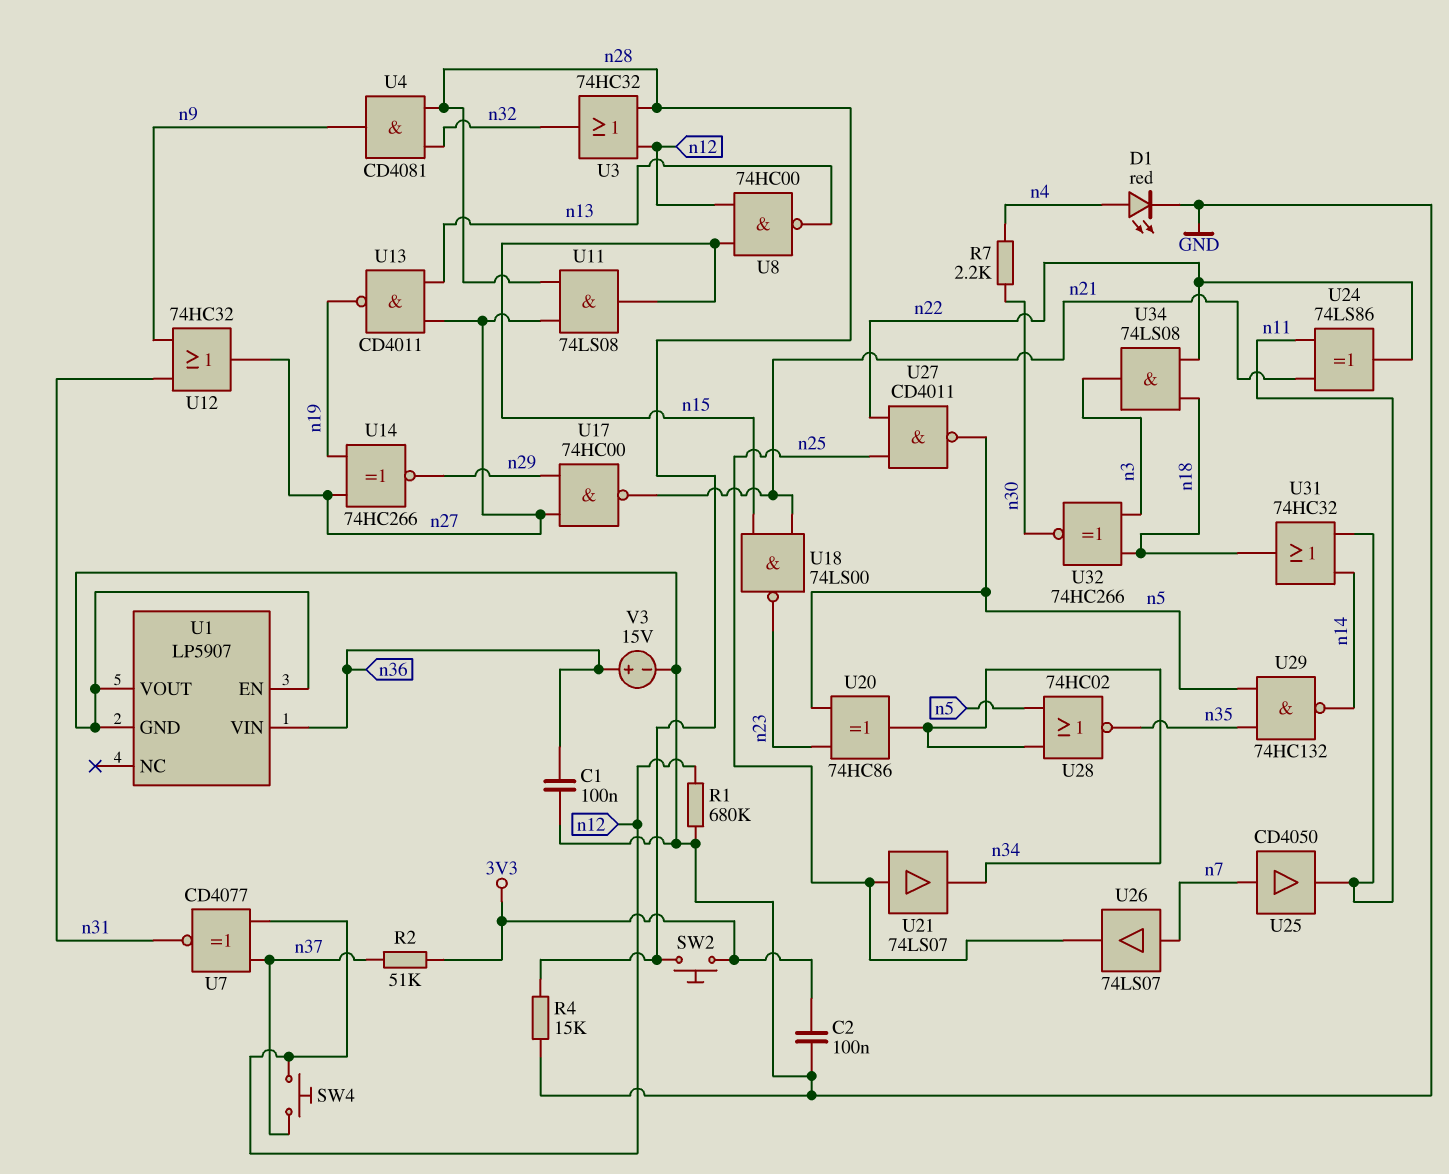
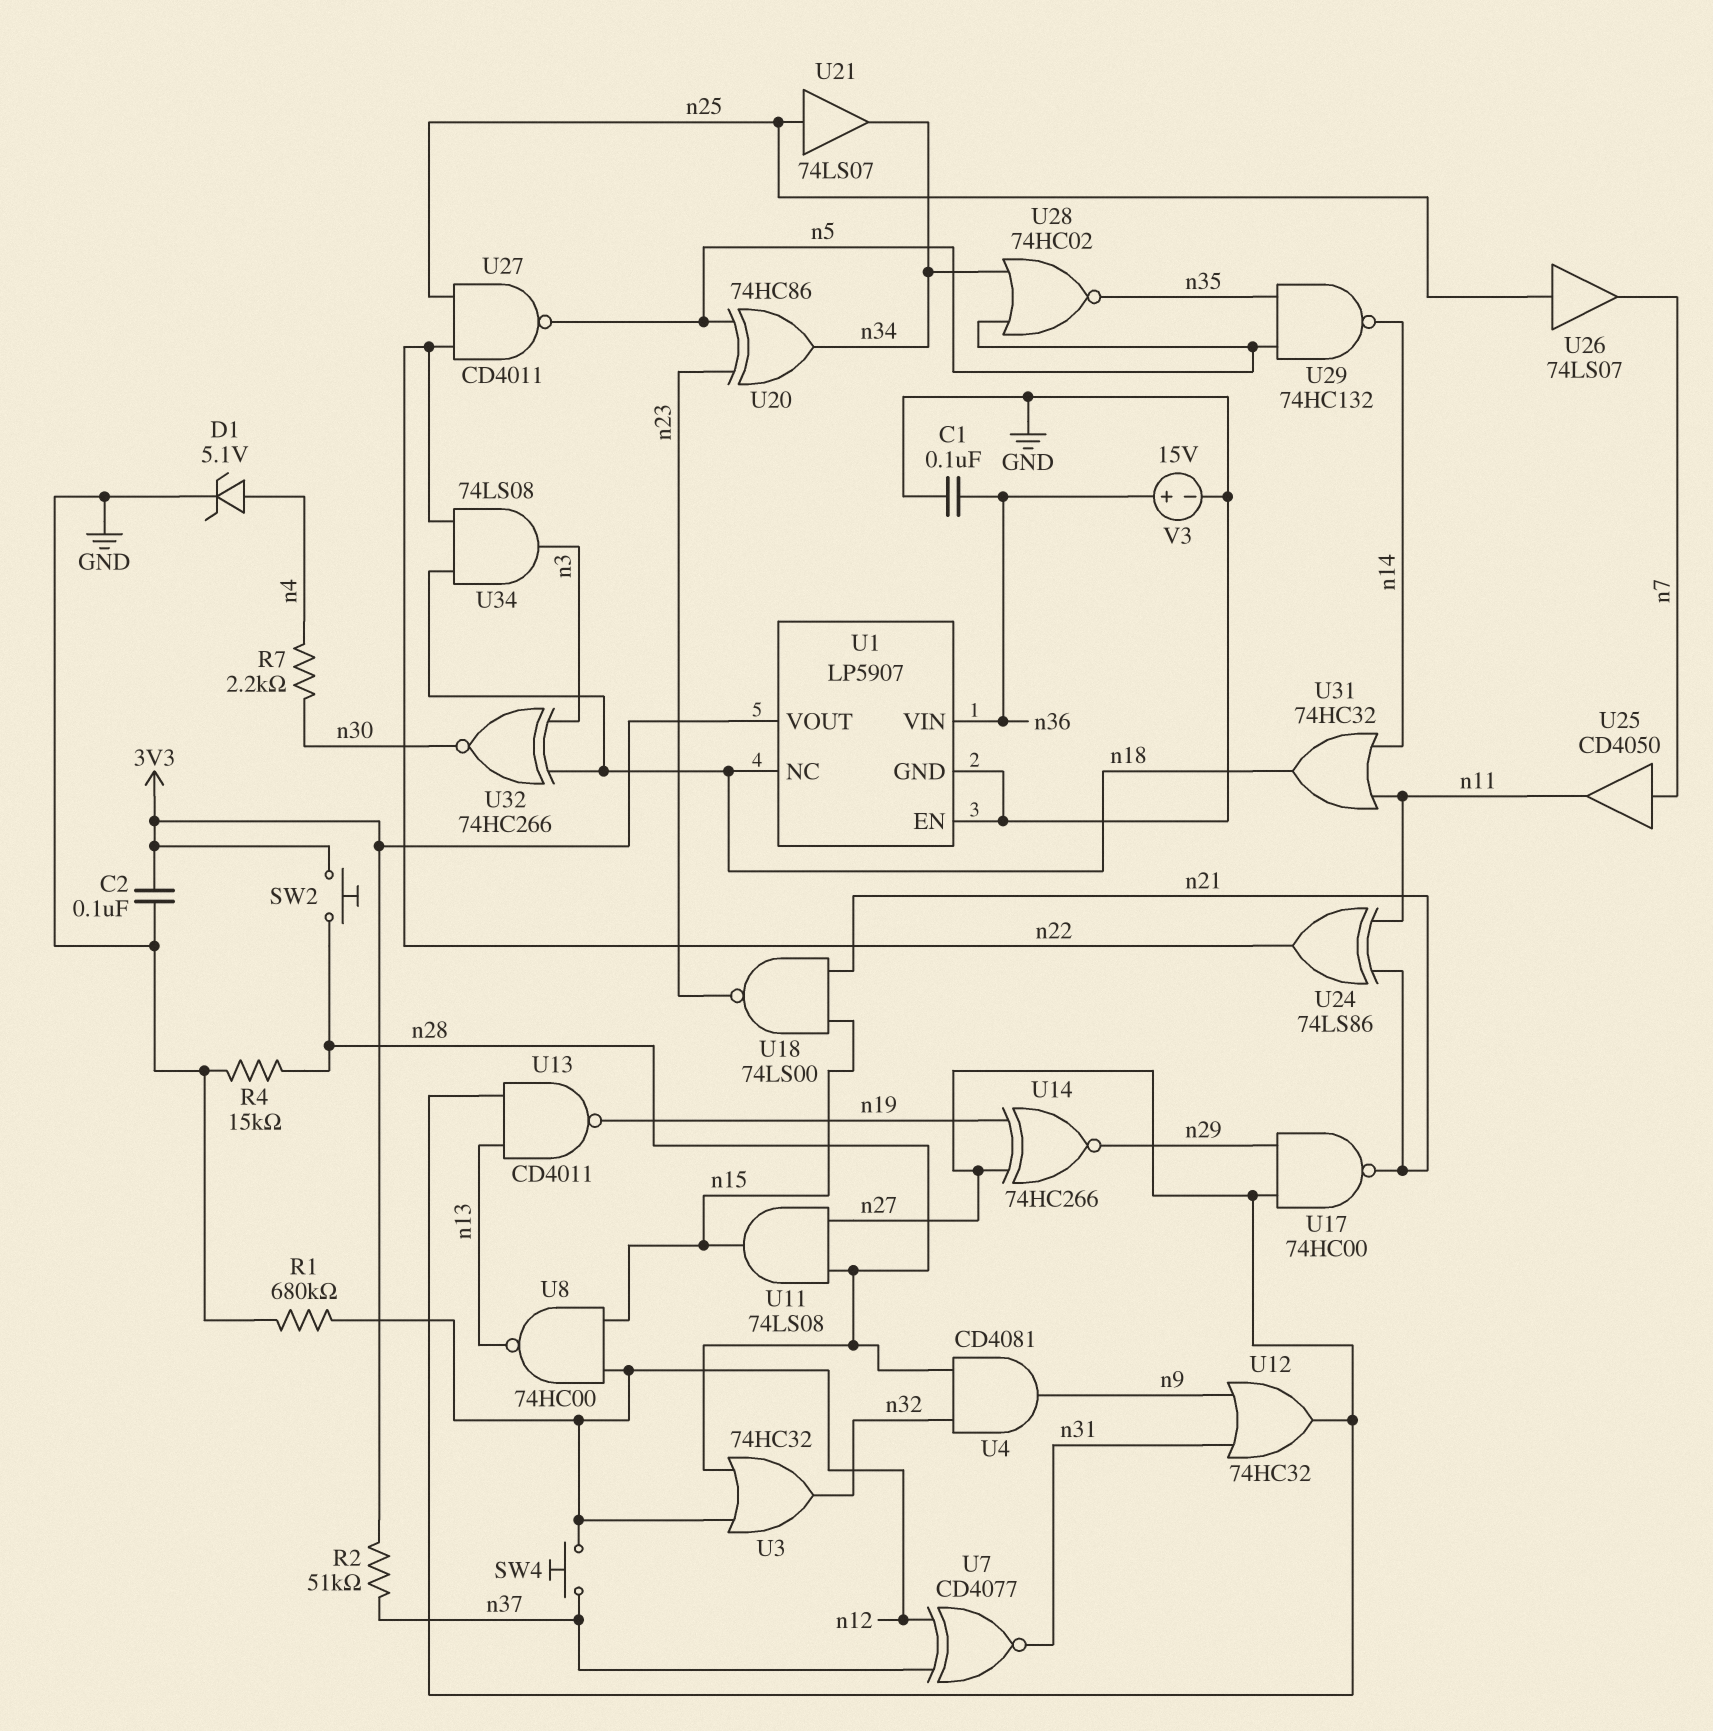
D1: LED red (A n4, K GND) -> zener 5.1V (A n4, K GND)
U1 pin NC: none -> n18
U1 pin VOUT: GND -> 3V3
U26: buffer 74LS07 (in n7, out n25) -> buffer 74LS07 (in n25, out n7)

